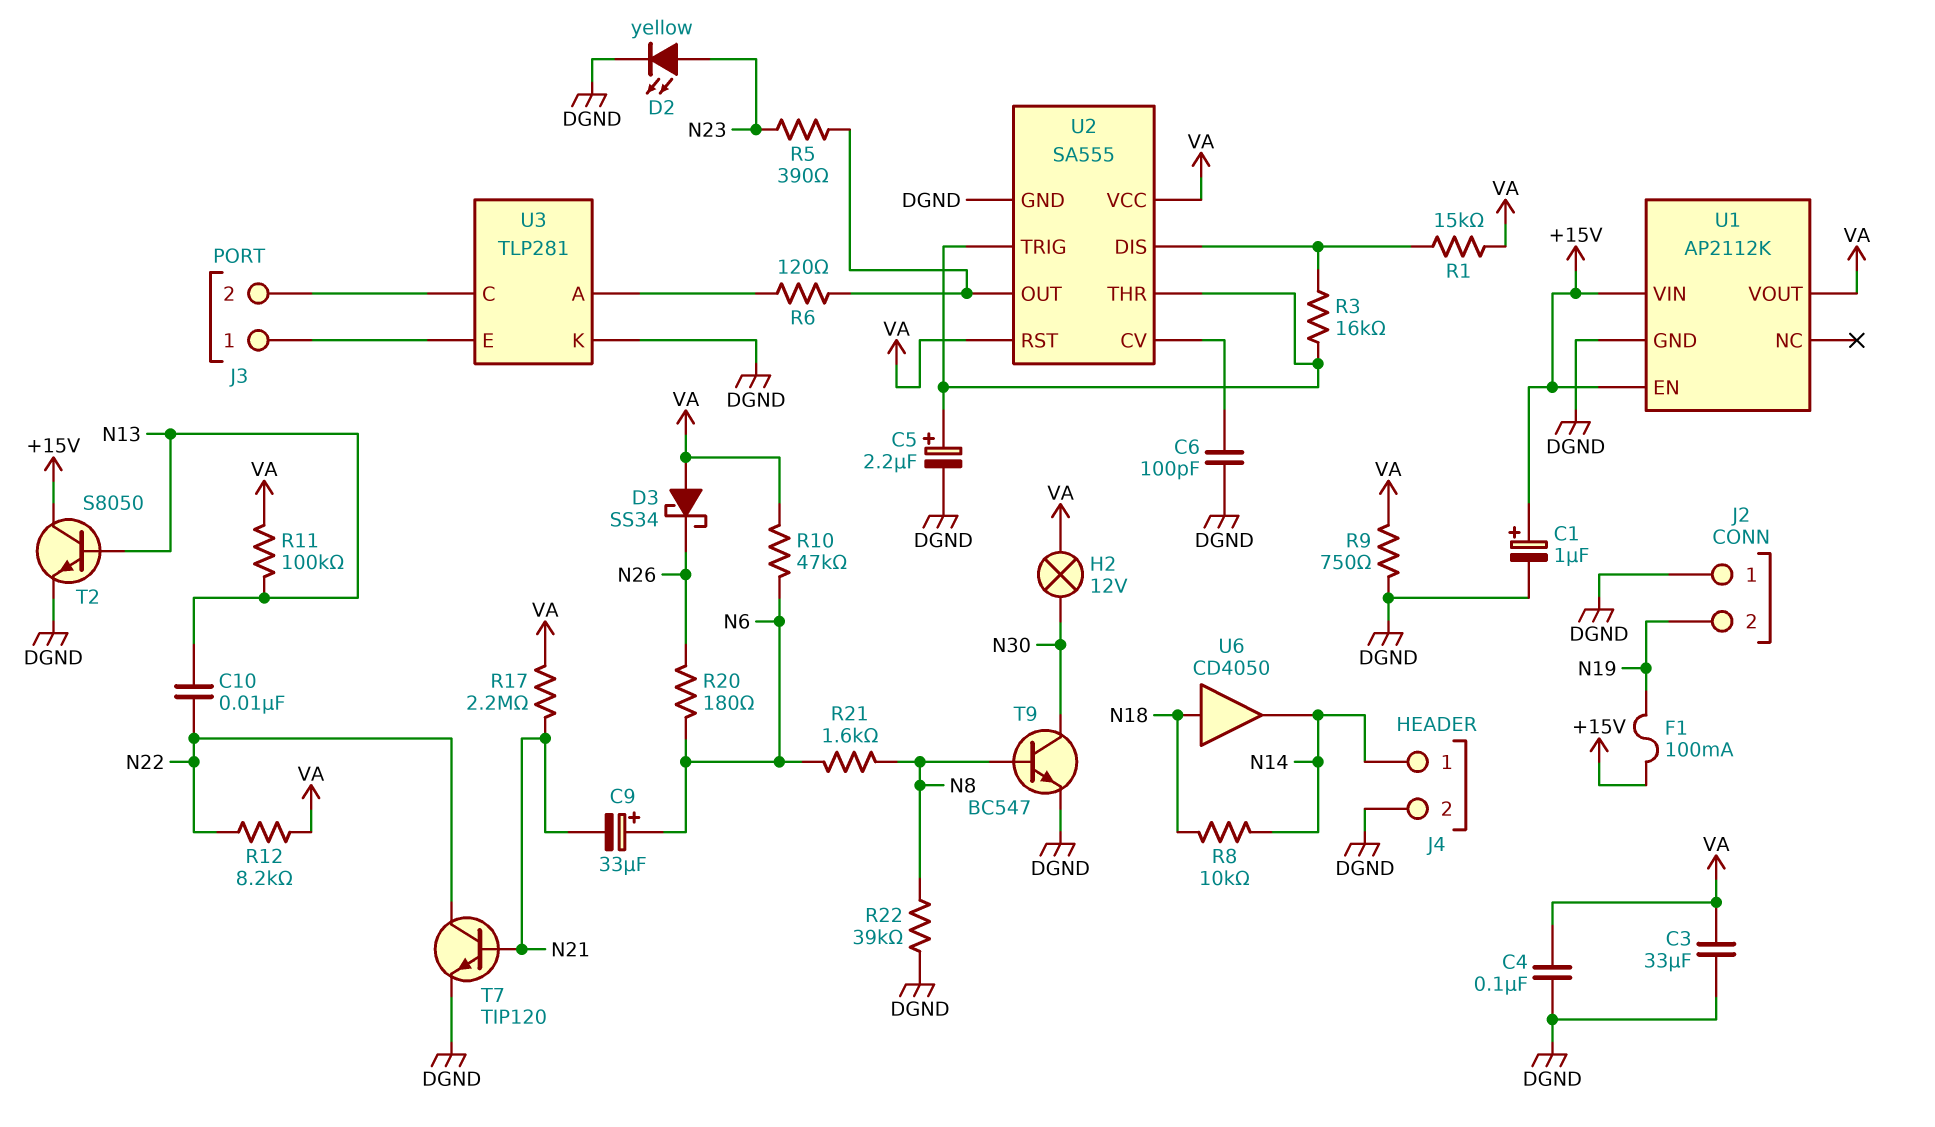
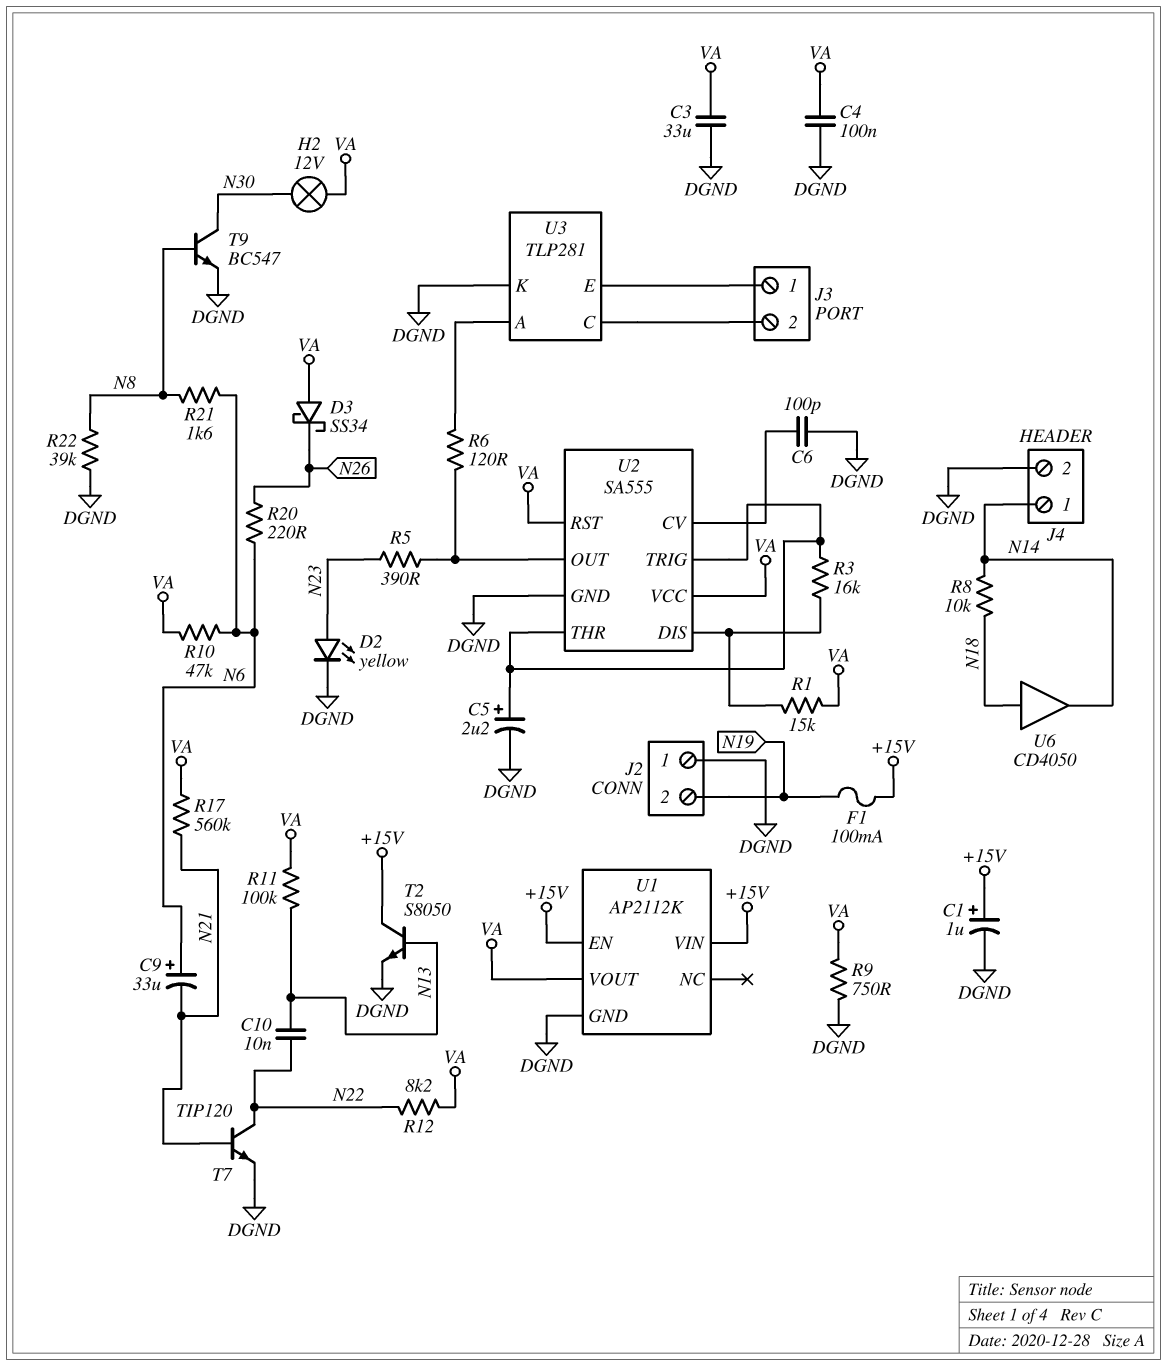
R17: 2.2M (N21, VA) -> 560k (N21, VA)
R20: 180 (N6, N26) -> 220 (N6, N26)

